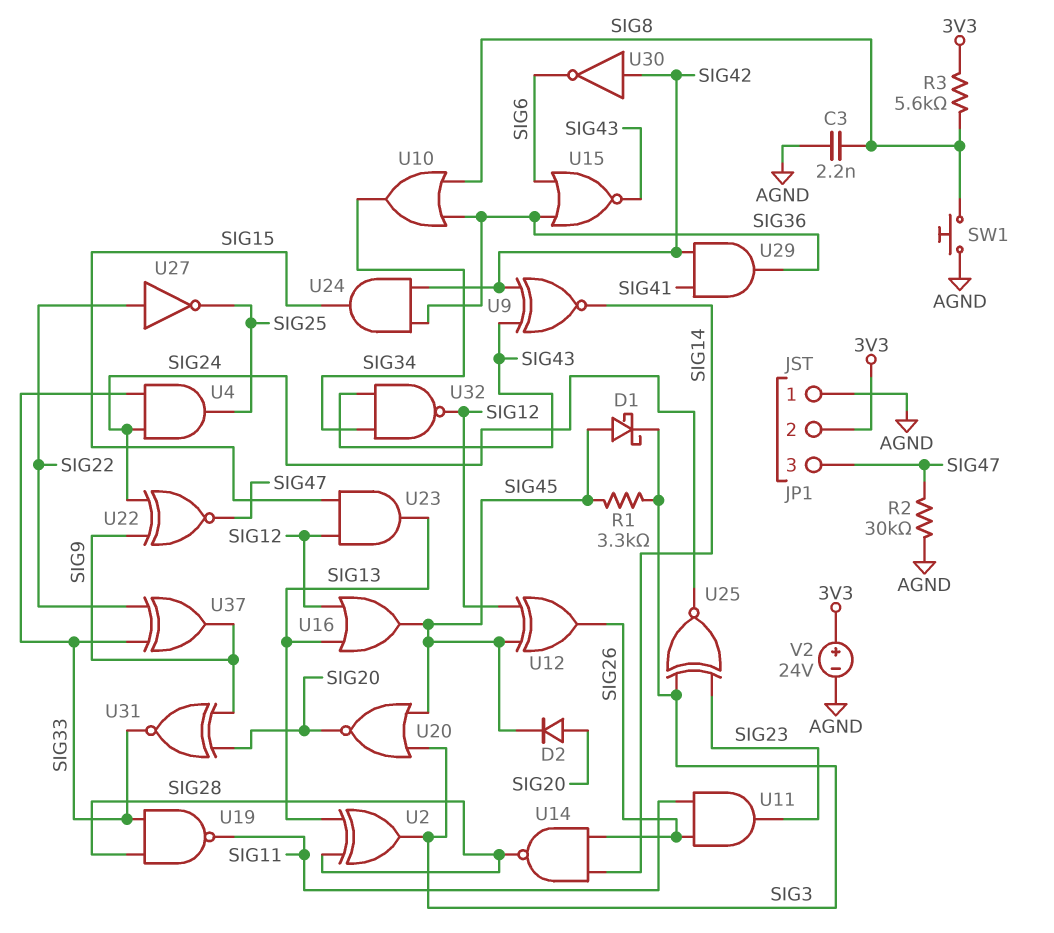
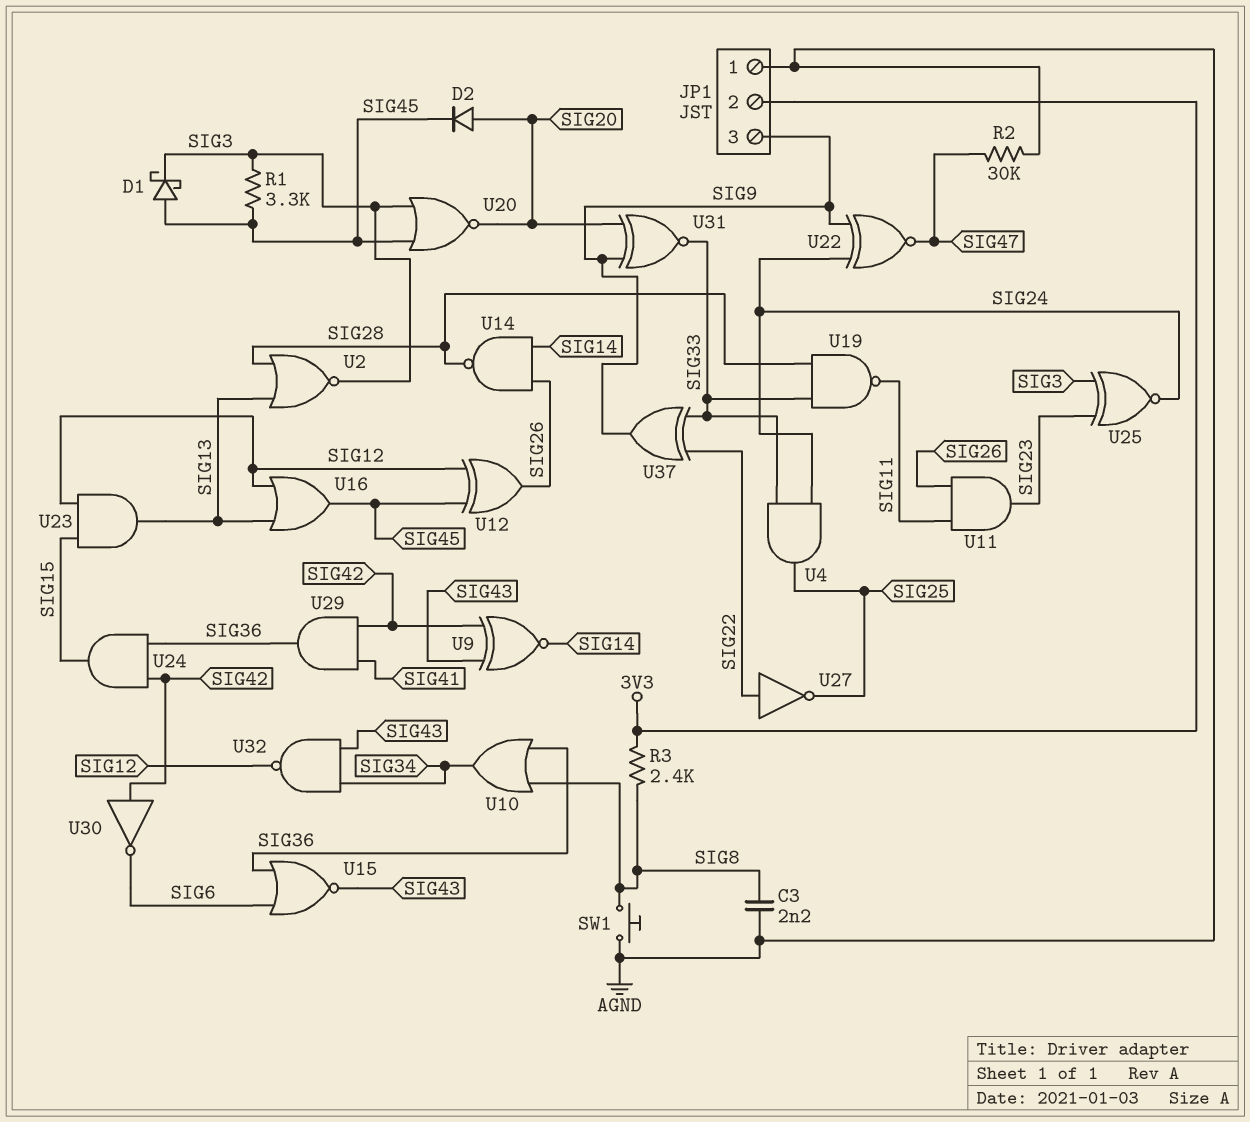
JP1 pin 3: SIG47 -> SIG9
R3: 5.6k (3V3, SIG8) -> 2.4k (3V3, SIG8)
U2: XOR (in SIG13, in SIG28, out SIG3) -> NOR (in SIG13, in SIG28, out SIG3)
V2: 24V (plus 3V3, minus AGND) -> none

